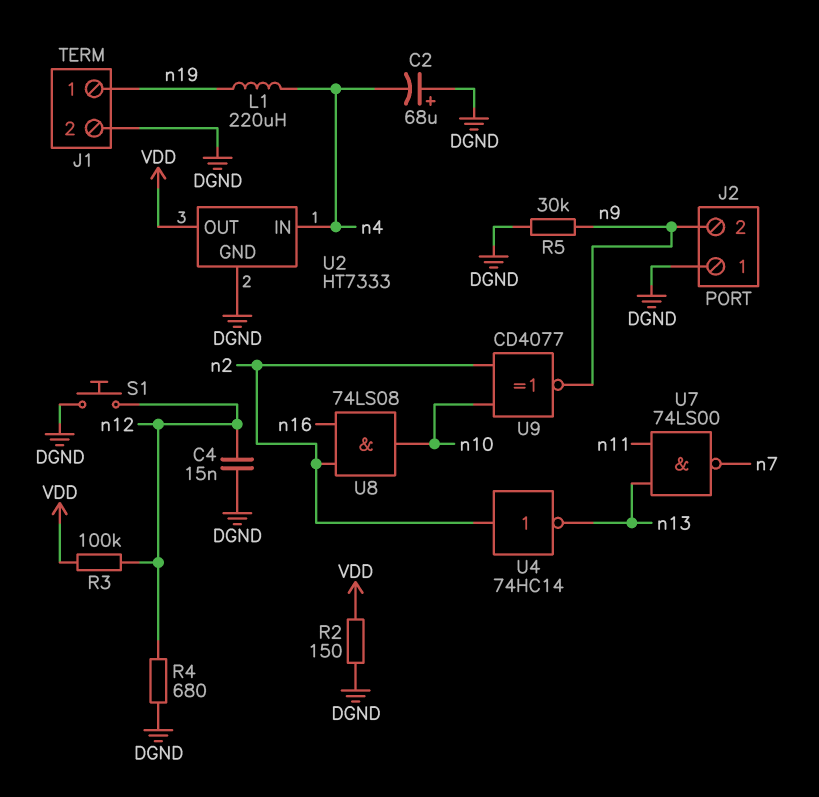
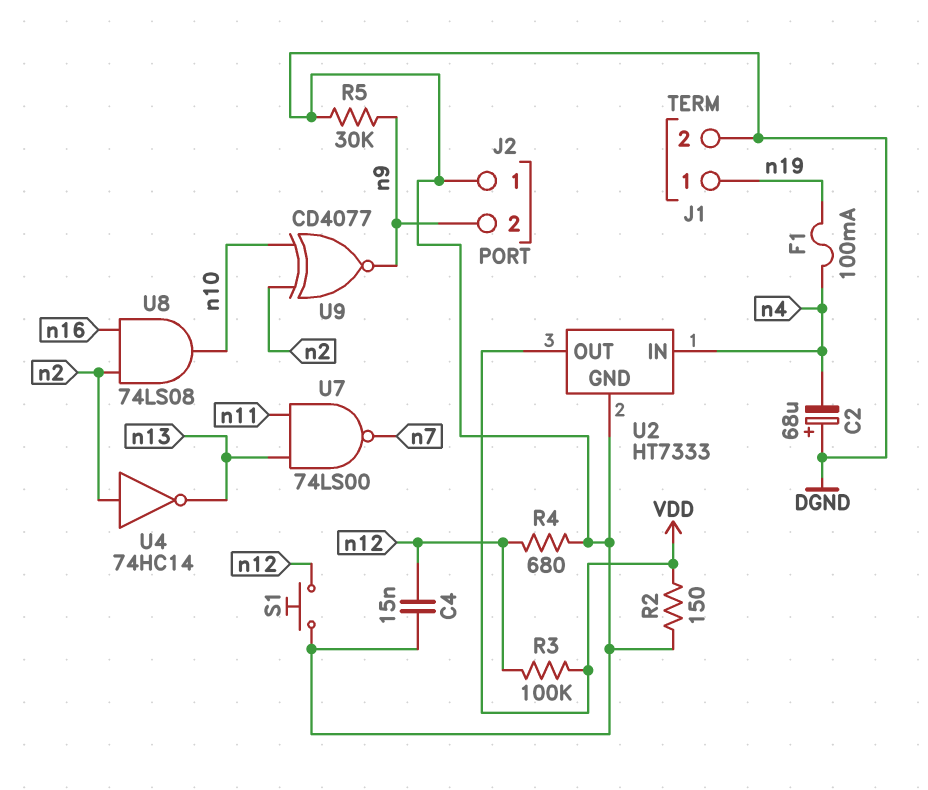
F1: none -> 100mA (n4, n19)
L1: 220uH (n4, n19) -> none

